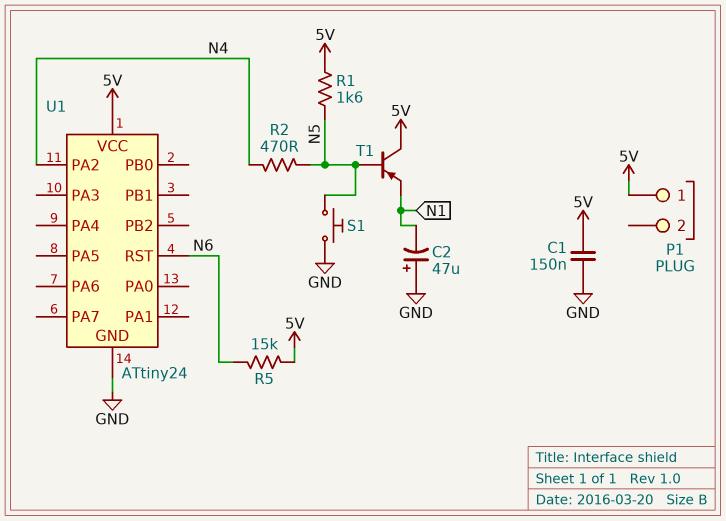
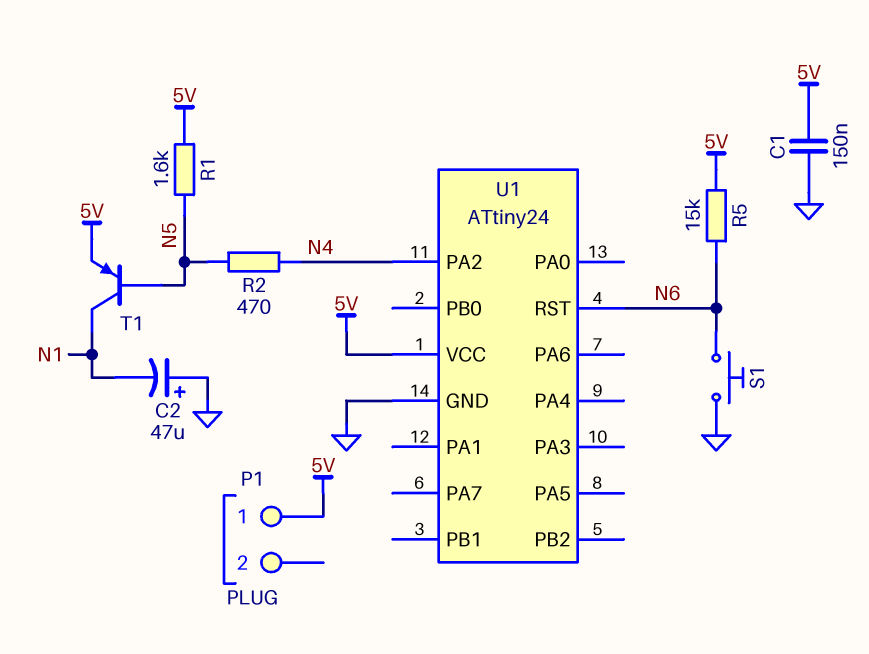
S1: button (GND, N5) -> button (GND, N6)
T1: PNP (B N5, C 5V, E N1) -> PNP (B N5, C N1, E 5V)

